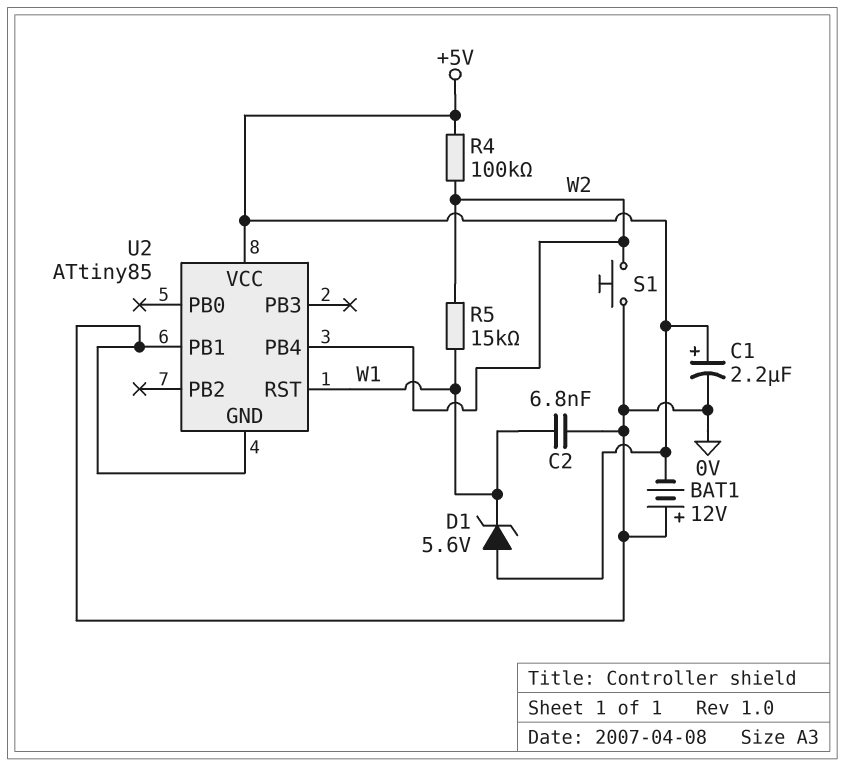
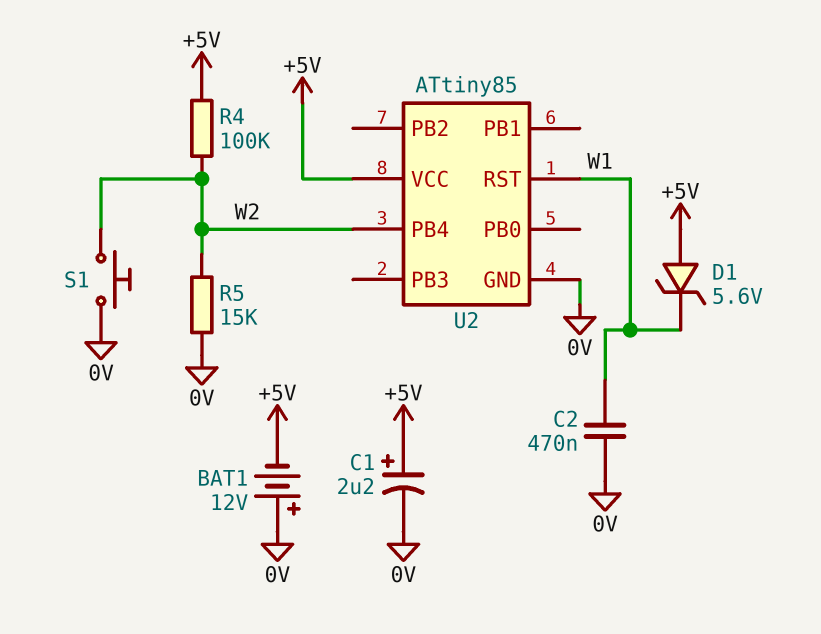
C2: 6.8nF (0V, W1) -> 470nF (0V, W1)
R5: 15k (W1, W2) -> 15k (0V, W2)
U2 pin PB1: 0V -> none

